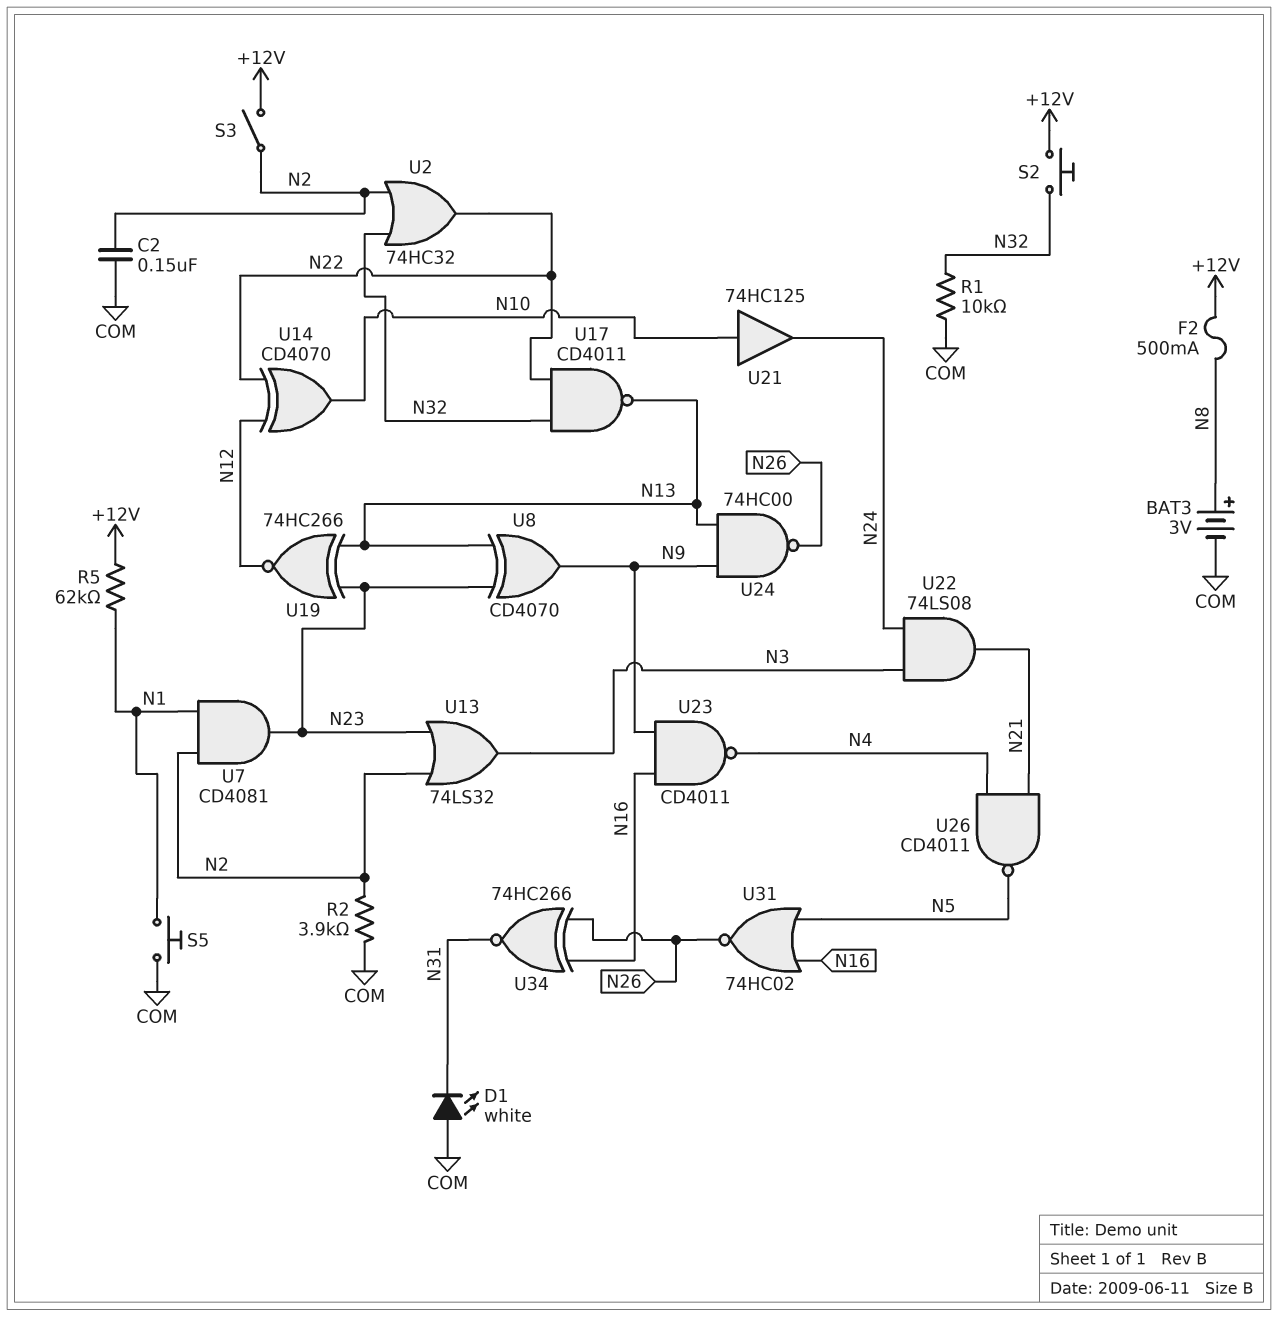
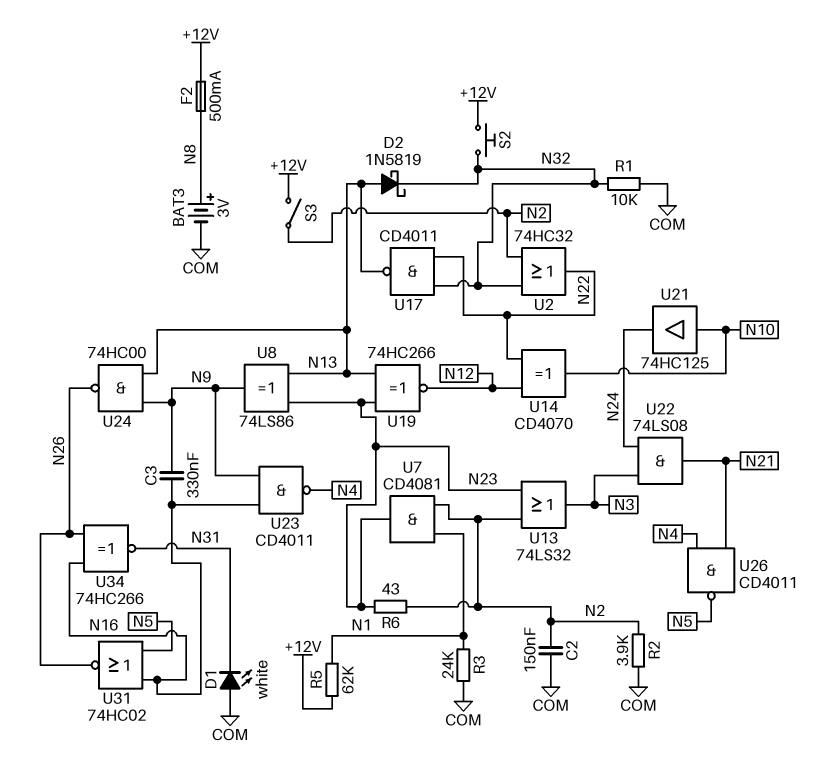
C3: none -> 330nF (N9, N16)
D2: none -> schottky 1N5819 (A N13, K N32)
R3: none -> 24k (COM, N1)
R6: none -> 43 (N2, N23)
S5: button (COM, N1) -> none
U8: XOR CD4070 (in N13, in N23, out N9) -> XOR 74LS86 (in N13, in N23, out N9)

